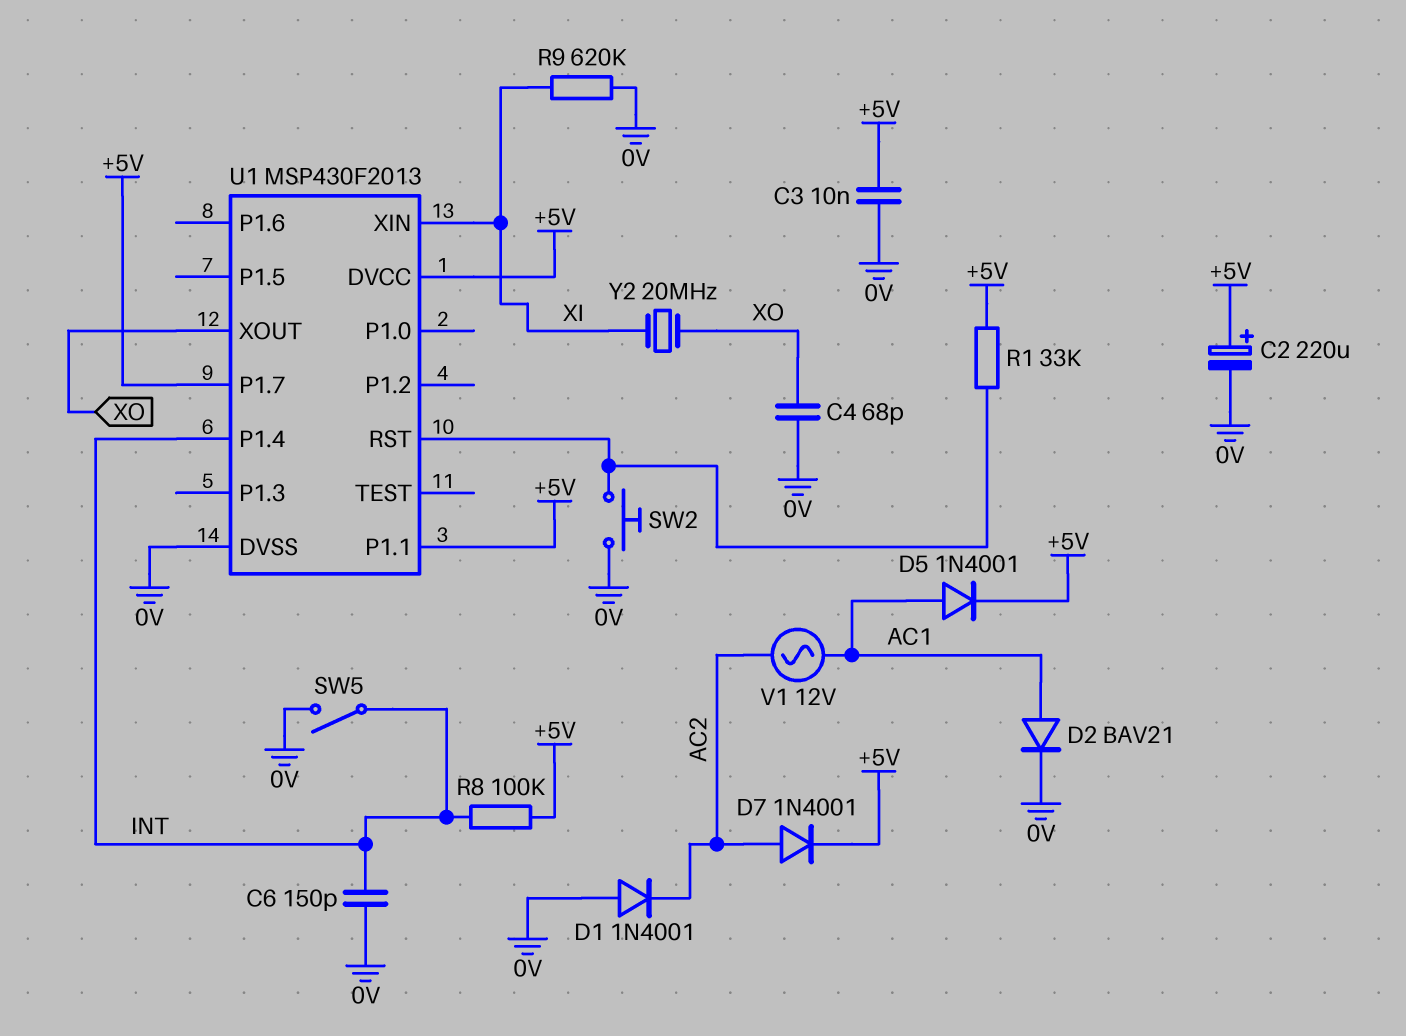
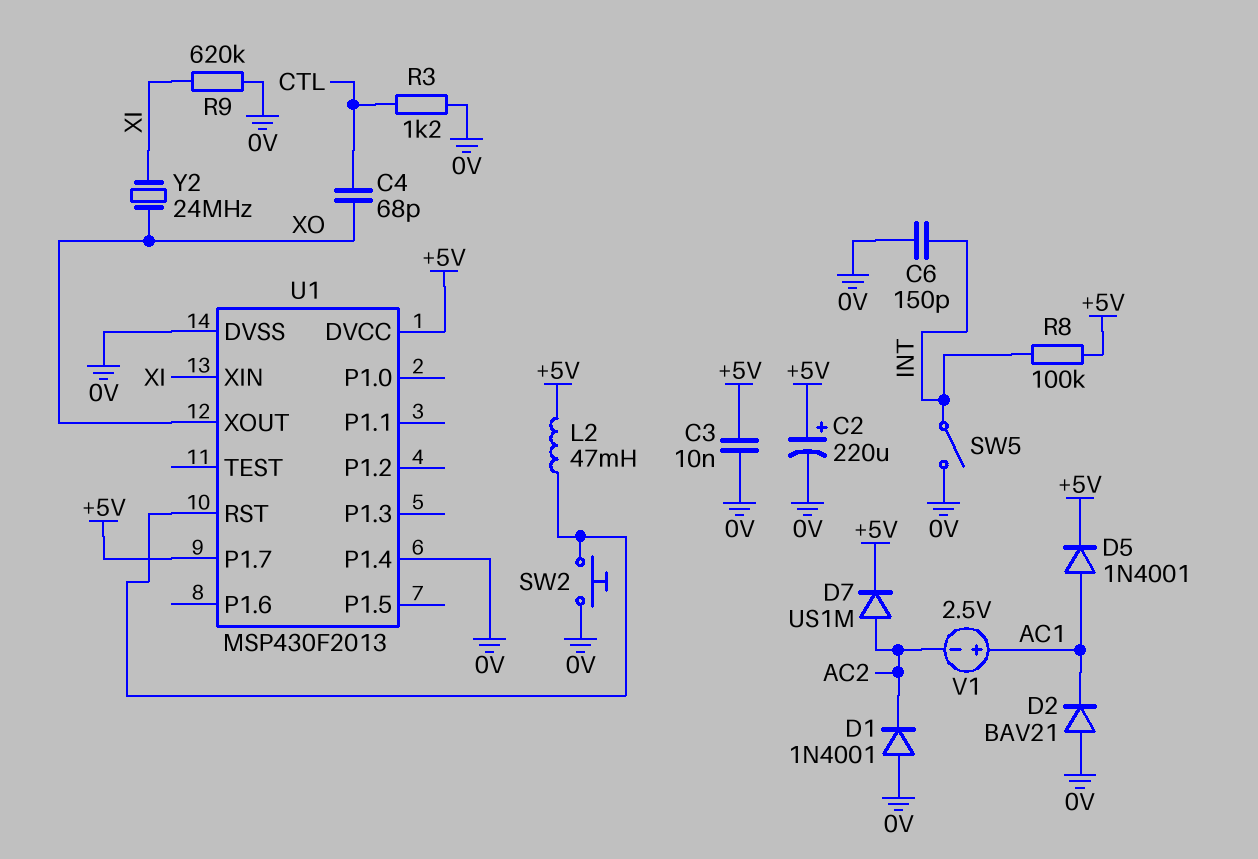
C4: 68pF (0V, XO) -> 68pF (CTL, XO)
D2: diode BAV21 (A AC1, K 0V) -> diode BAV21 (A 0V, K AC1)
D7: diode 1N4001 (A AC2, K +5V) -> diode US1M (A AC2, K +5V)
L2: none -> 47mH (+5V, U1/RST)
R1: 33k (+5V, U1/RST) -> none
R3: none -> 1.2k (0V, CTL)
U1 pin P1.1: +5V -> none
U1 pin P1.4: INT -> 0V
V1: AC 12V (AC1, AC2) -> 2.5V (plus AC1, minus AC2)
Y2: 20MHz (XI, XO) -> 24MHz (XI, XO)

